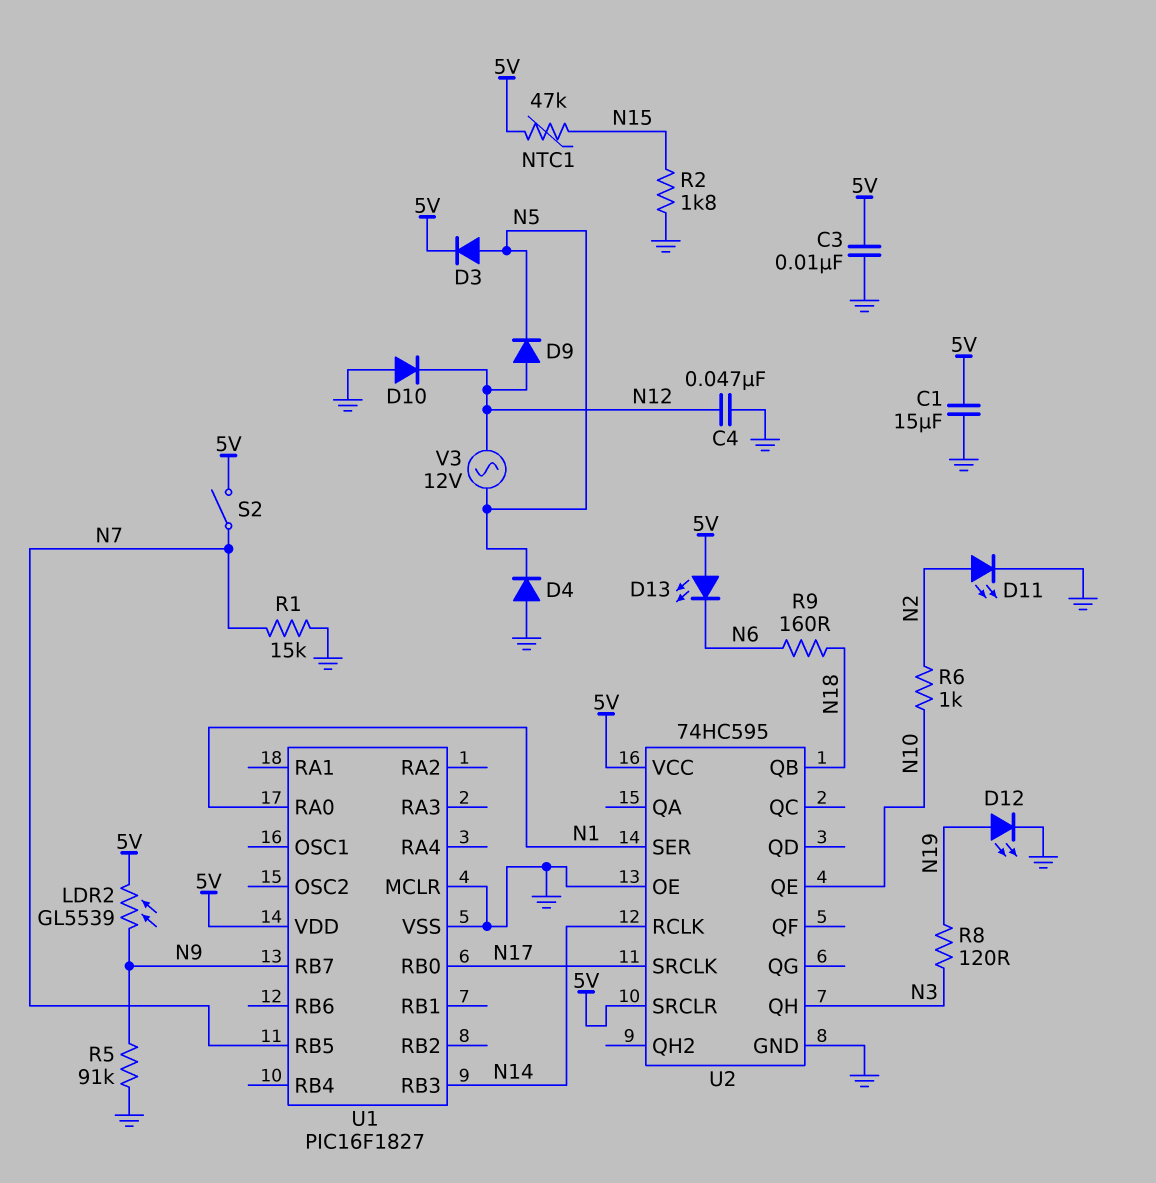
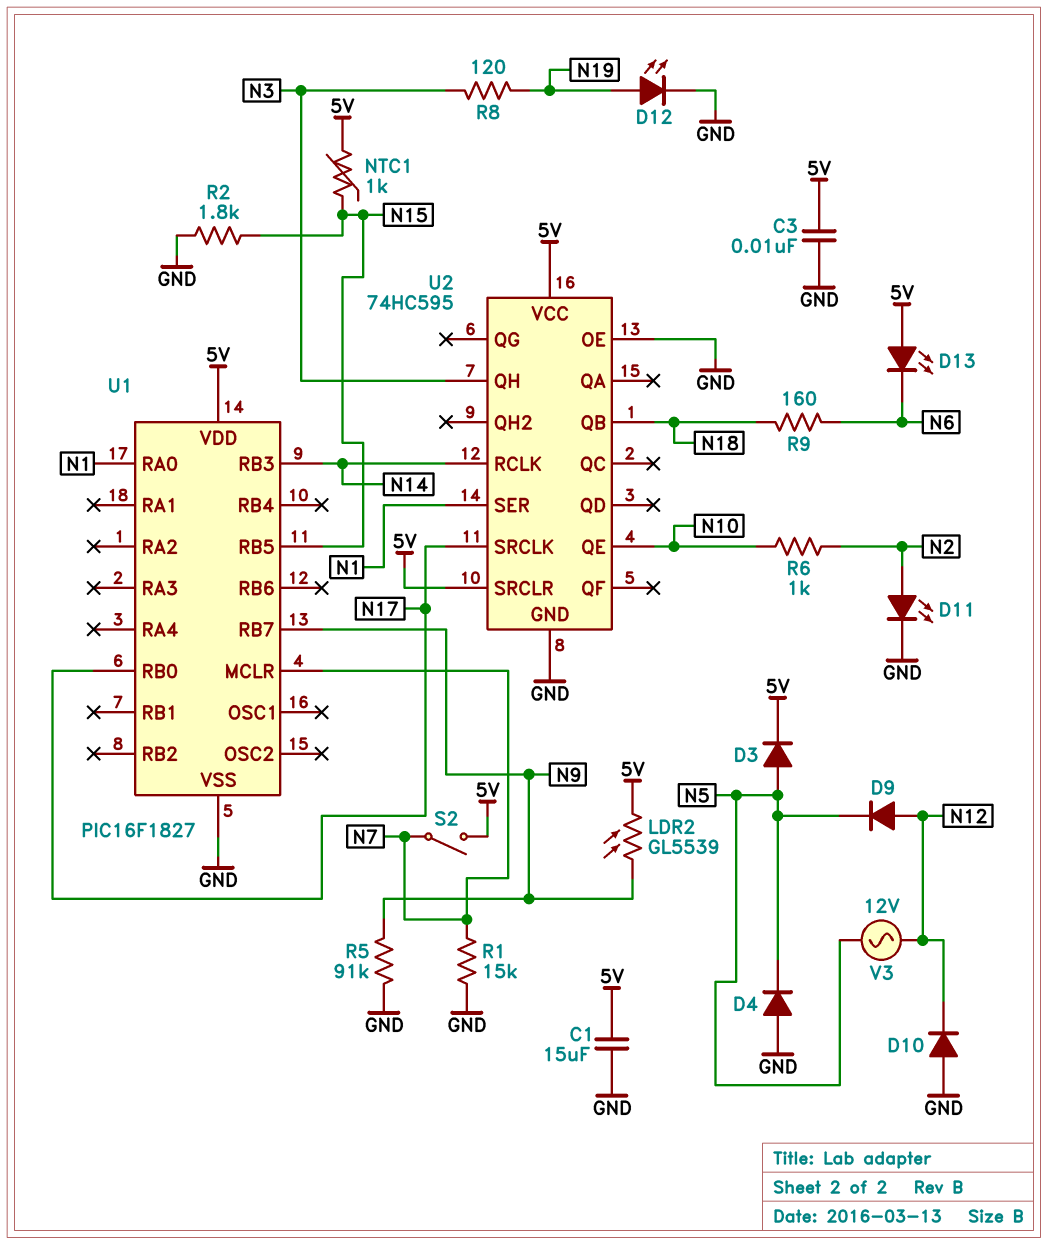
C4: 47nF (GND, N12) -> none
NTC1: 47k (5V, N15) -> 1k (5V, N15)
U1 pin MCLR: GND -> N7
U1 pin RB5: N7 -> N15

